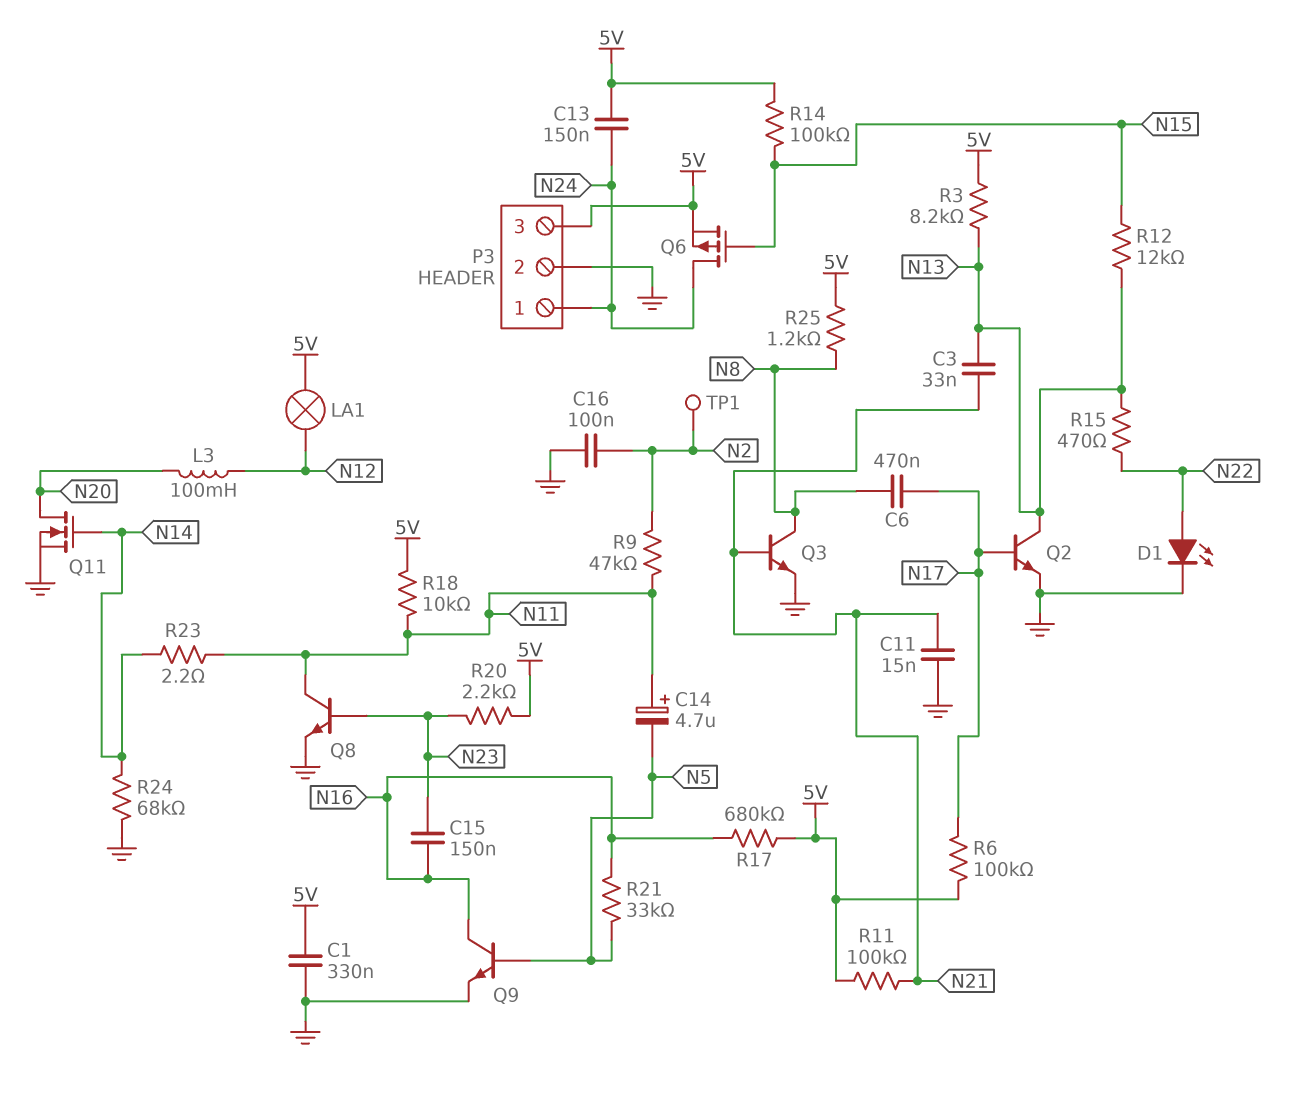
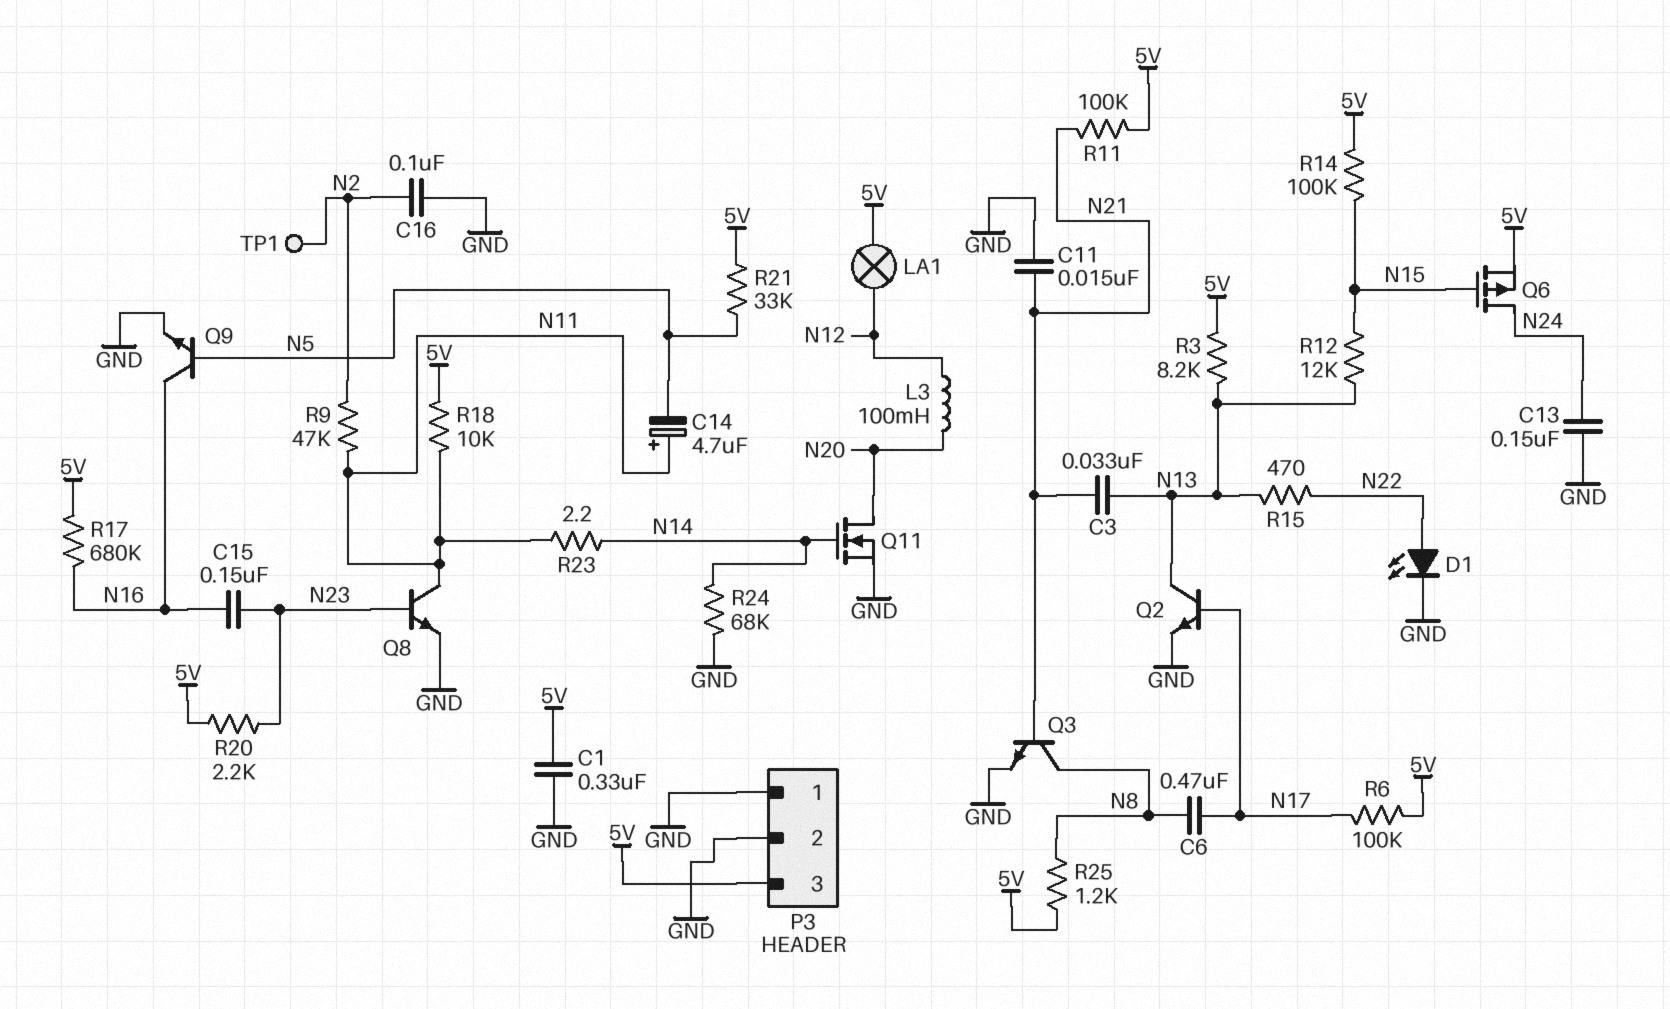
C13: 150nF (5V, N24) -> 150nF (GND, N24)
P3 pin 1: N24 -> GND
R21: 33k (N5, N16) -> 33k (5V, N5)

